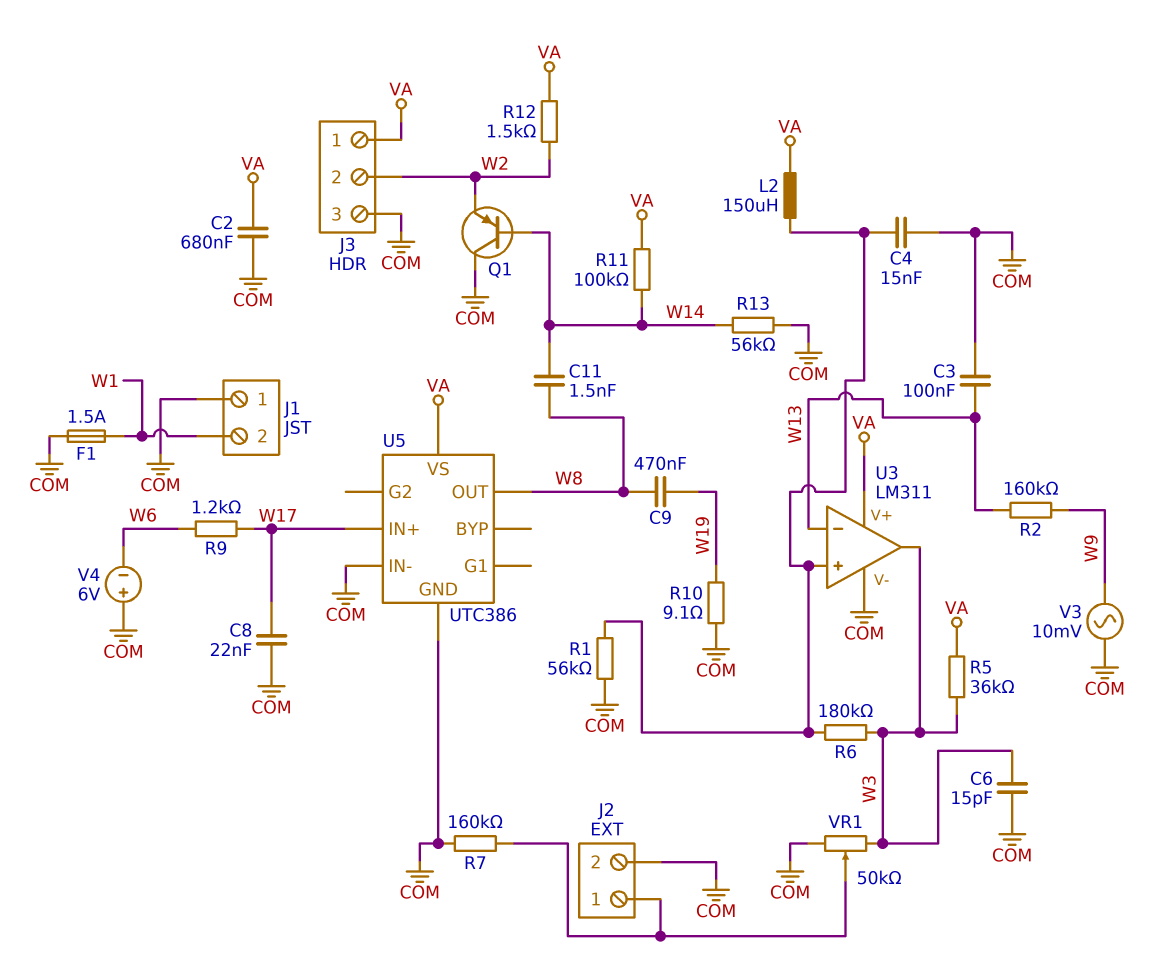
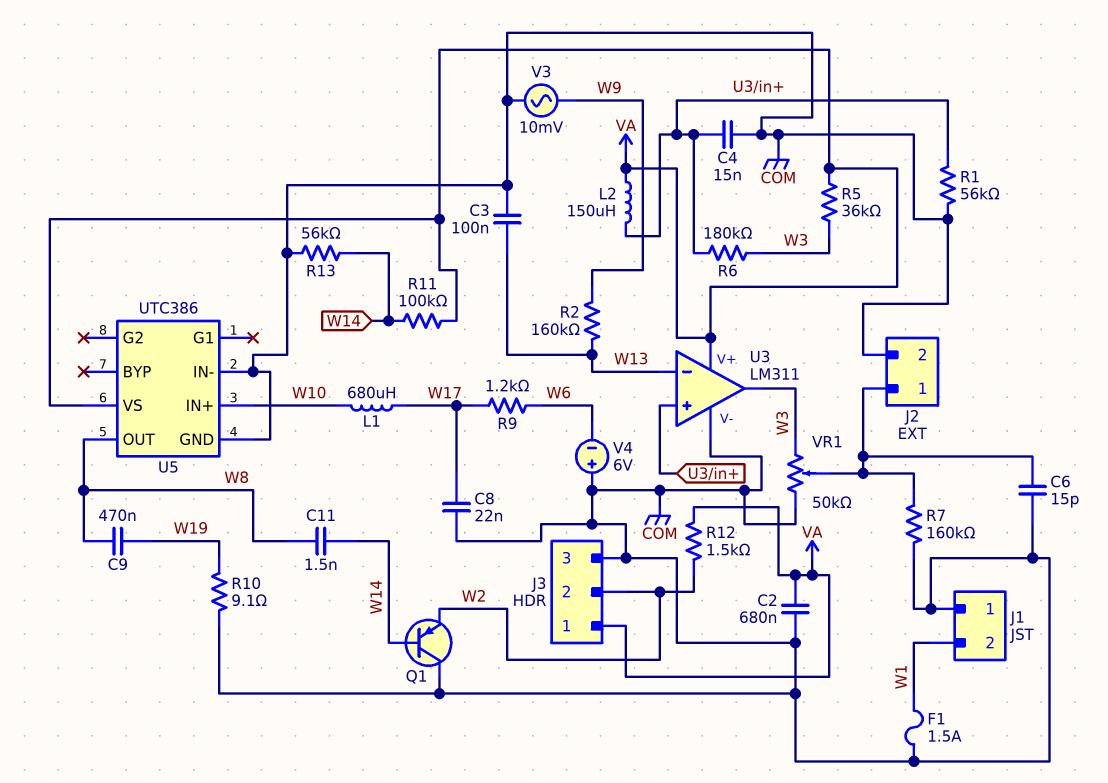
C6: 15pF (COM, W3) -> 15pF (COM, J2/1)
L1: none -> 680uH (W10, W17)
U5 pin IN+: W17 -> W10

